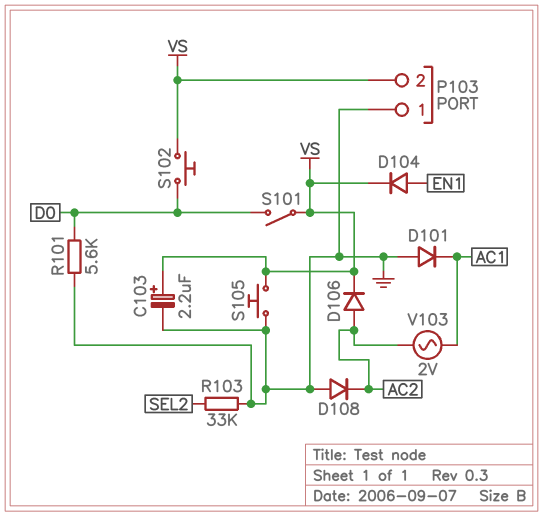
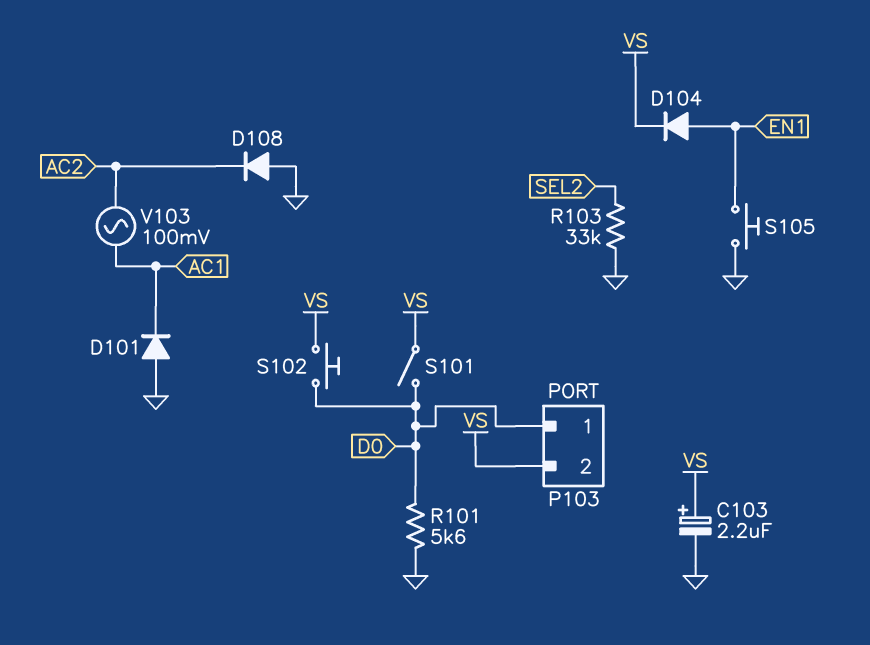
D106: diode (A AC2, K VS) -> none
P103 pin 1: GND -> D0
S105: button (GND, VS) -> button (EN1, GND)
V103: AC 2V (AC1, AC2) -> AC 100mV (AC1, AC2)

